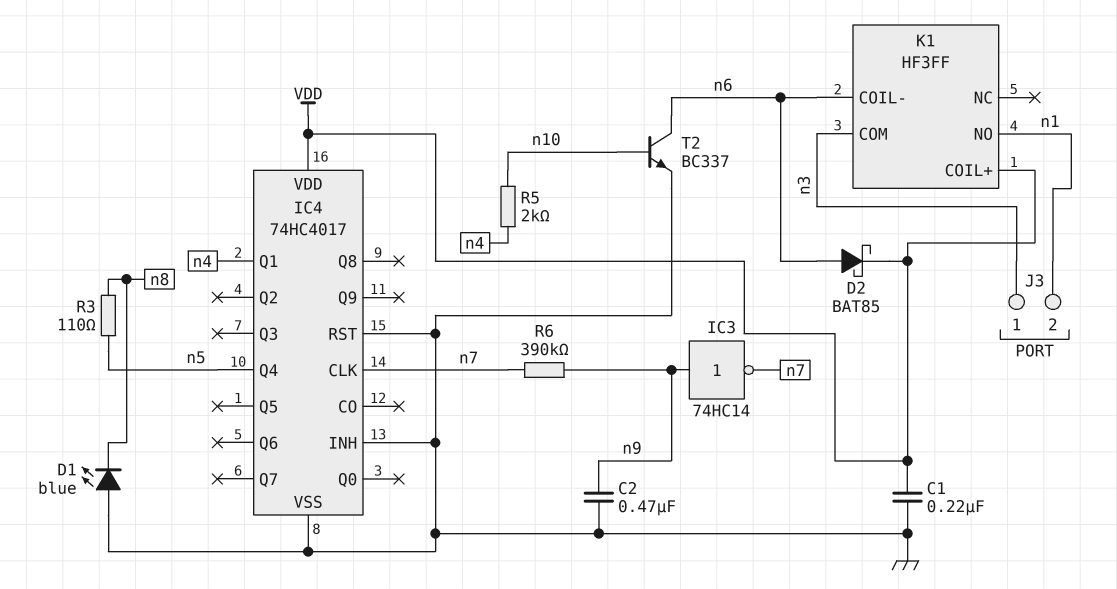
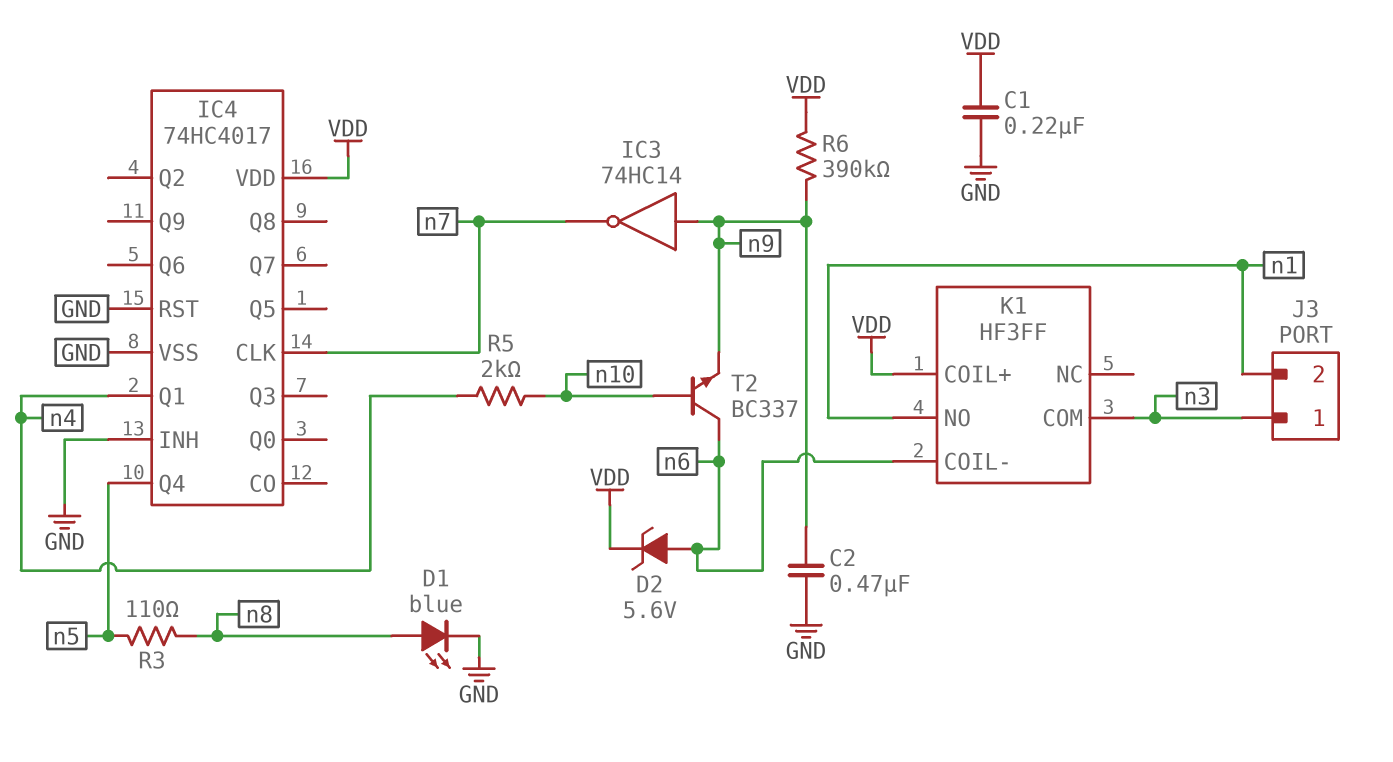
D1: LED blue (A GND, K n8) -> LED blue (A n8, K GND)
D2: schottky BAT85 (A n6, K VDD) -> zener 5.6V (A n6, K VDD)
R6: 390k (n7, n9) -> 390k (VDD, n9)
T2: NPN BC337 (B n10, C n6, E GND) -> NPN BC337 (B n10, C n6, E n9)

